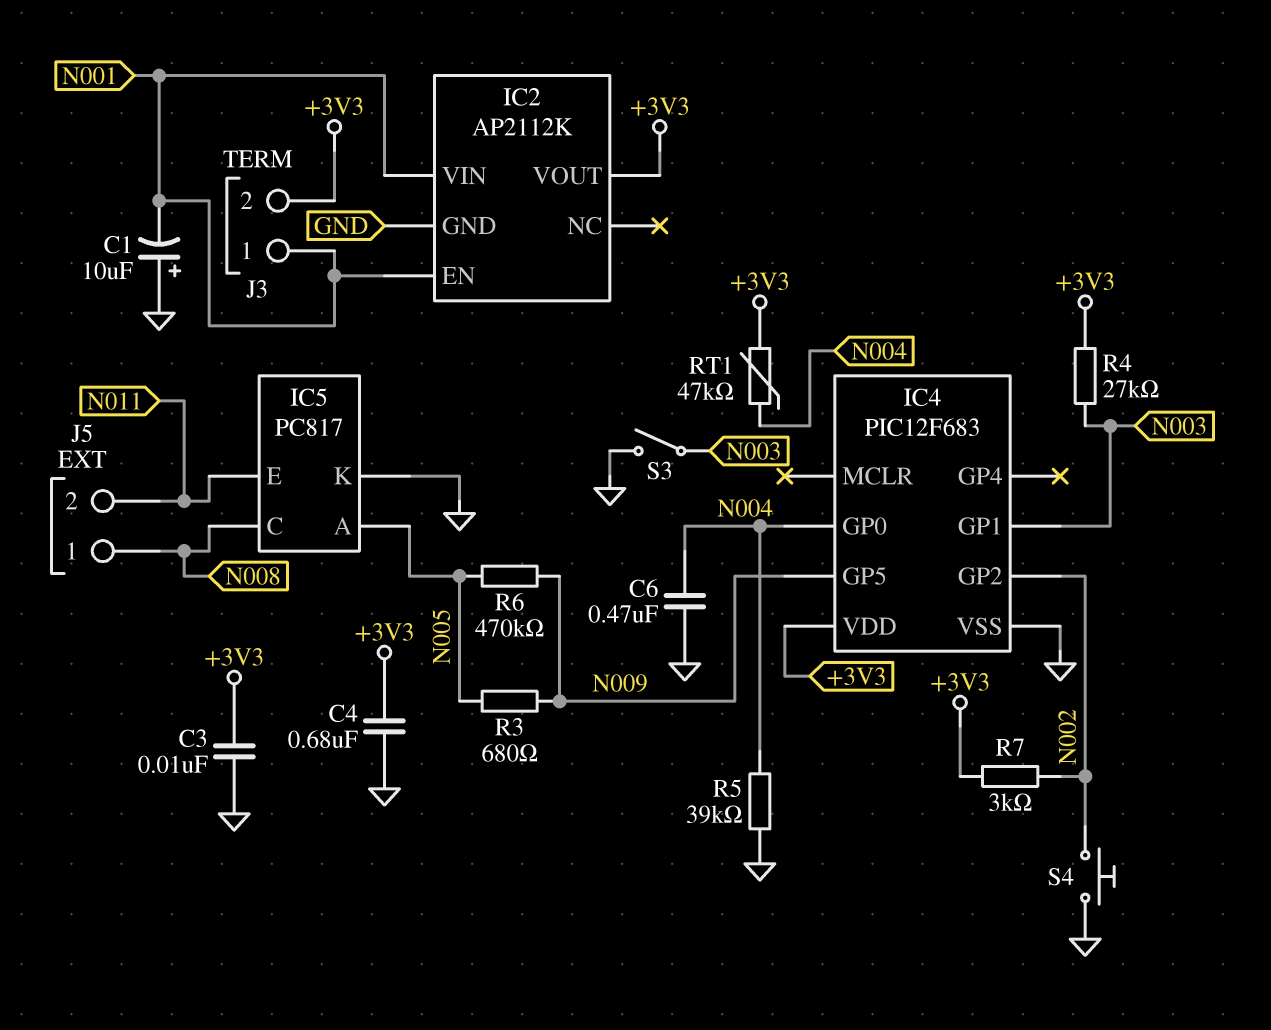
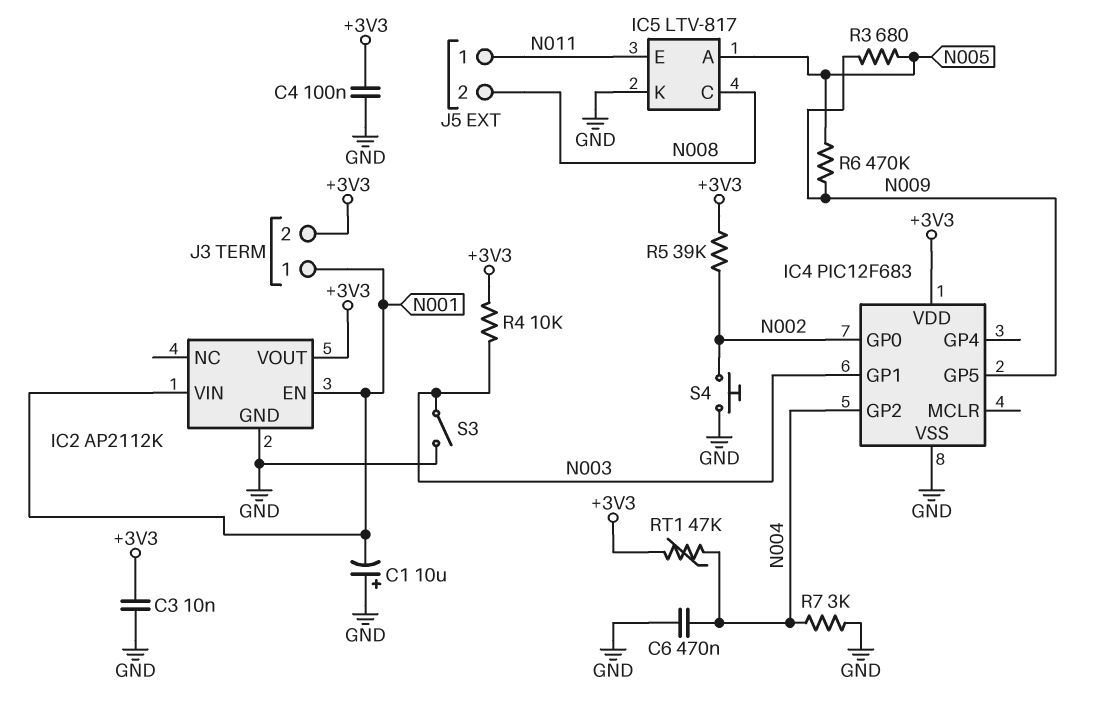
C4: 680nF (+3V3, GND) -> 100nF (+3V3, GND)
IC4 pin GP0: N004 -> N002
IC4 pin GP2: N002 -> N004
IC5: PC817 -> LTV-817
J5 pin 1: N008 -> N011
J5 pin 2: N011 -> N008
R4: 27k (+3V3, N003) -> 10k (+3V3, N003)
R5: 39k (GND, N004) -> 39k (+3V3, N002)
R7: 3k (+3V3, N002) -> 3k (GND, N004)

